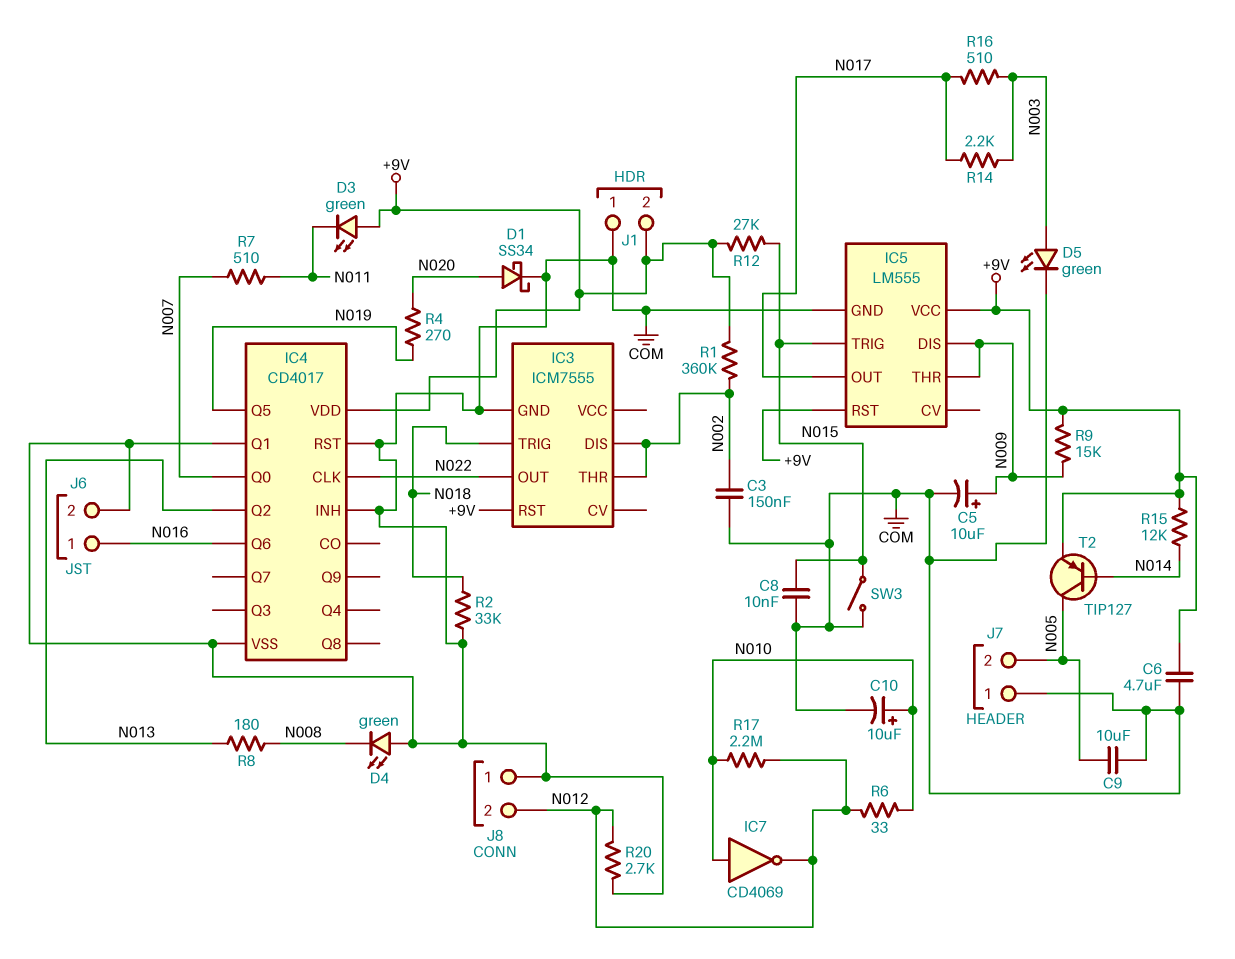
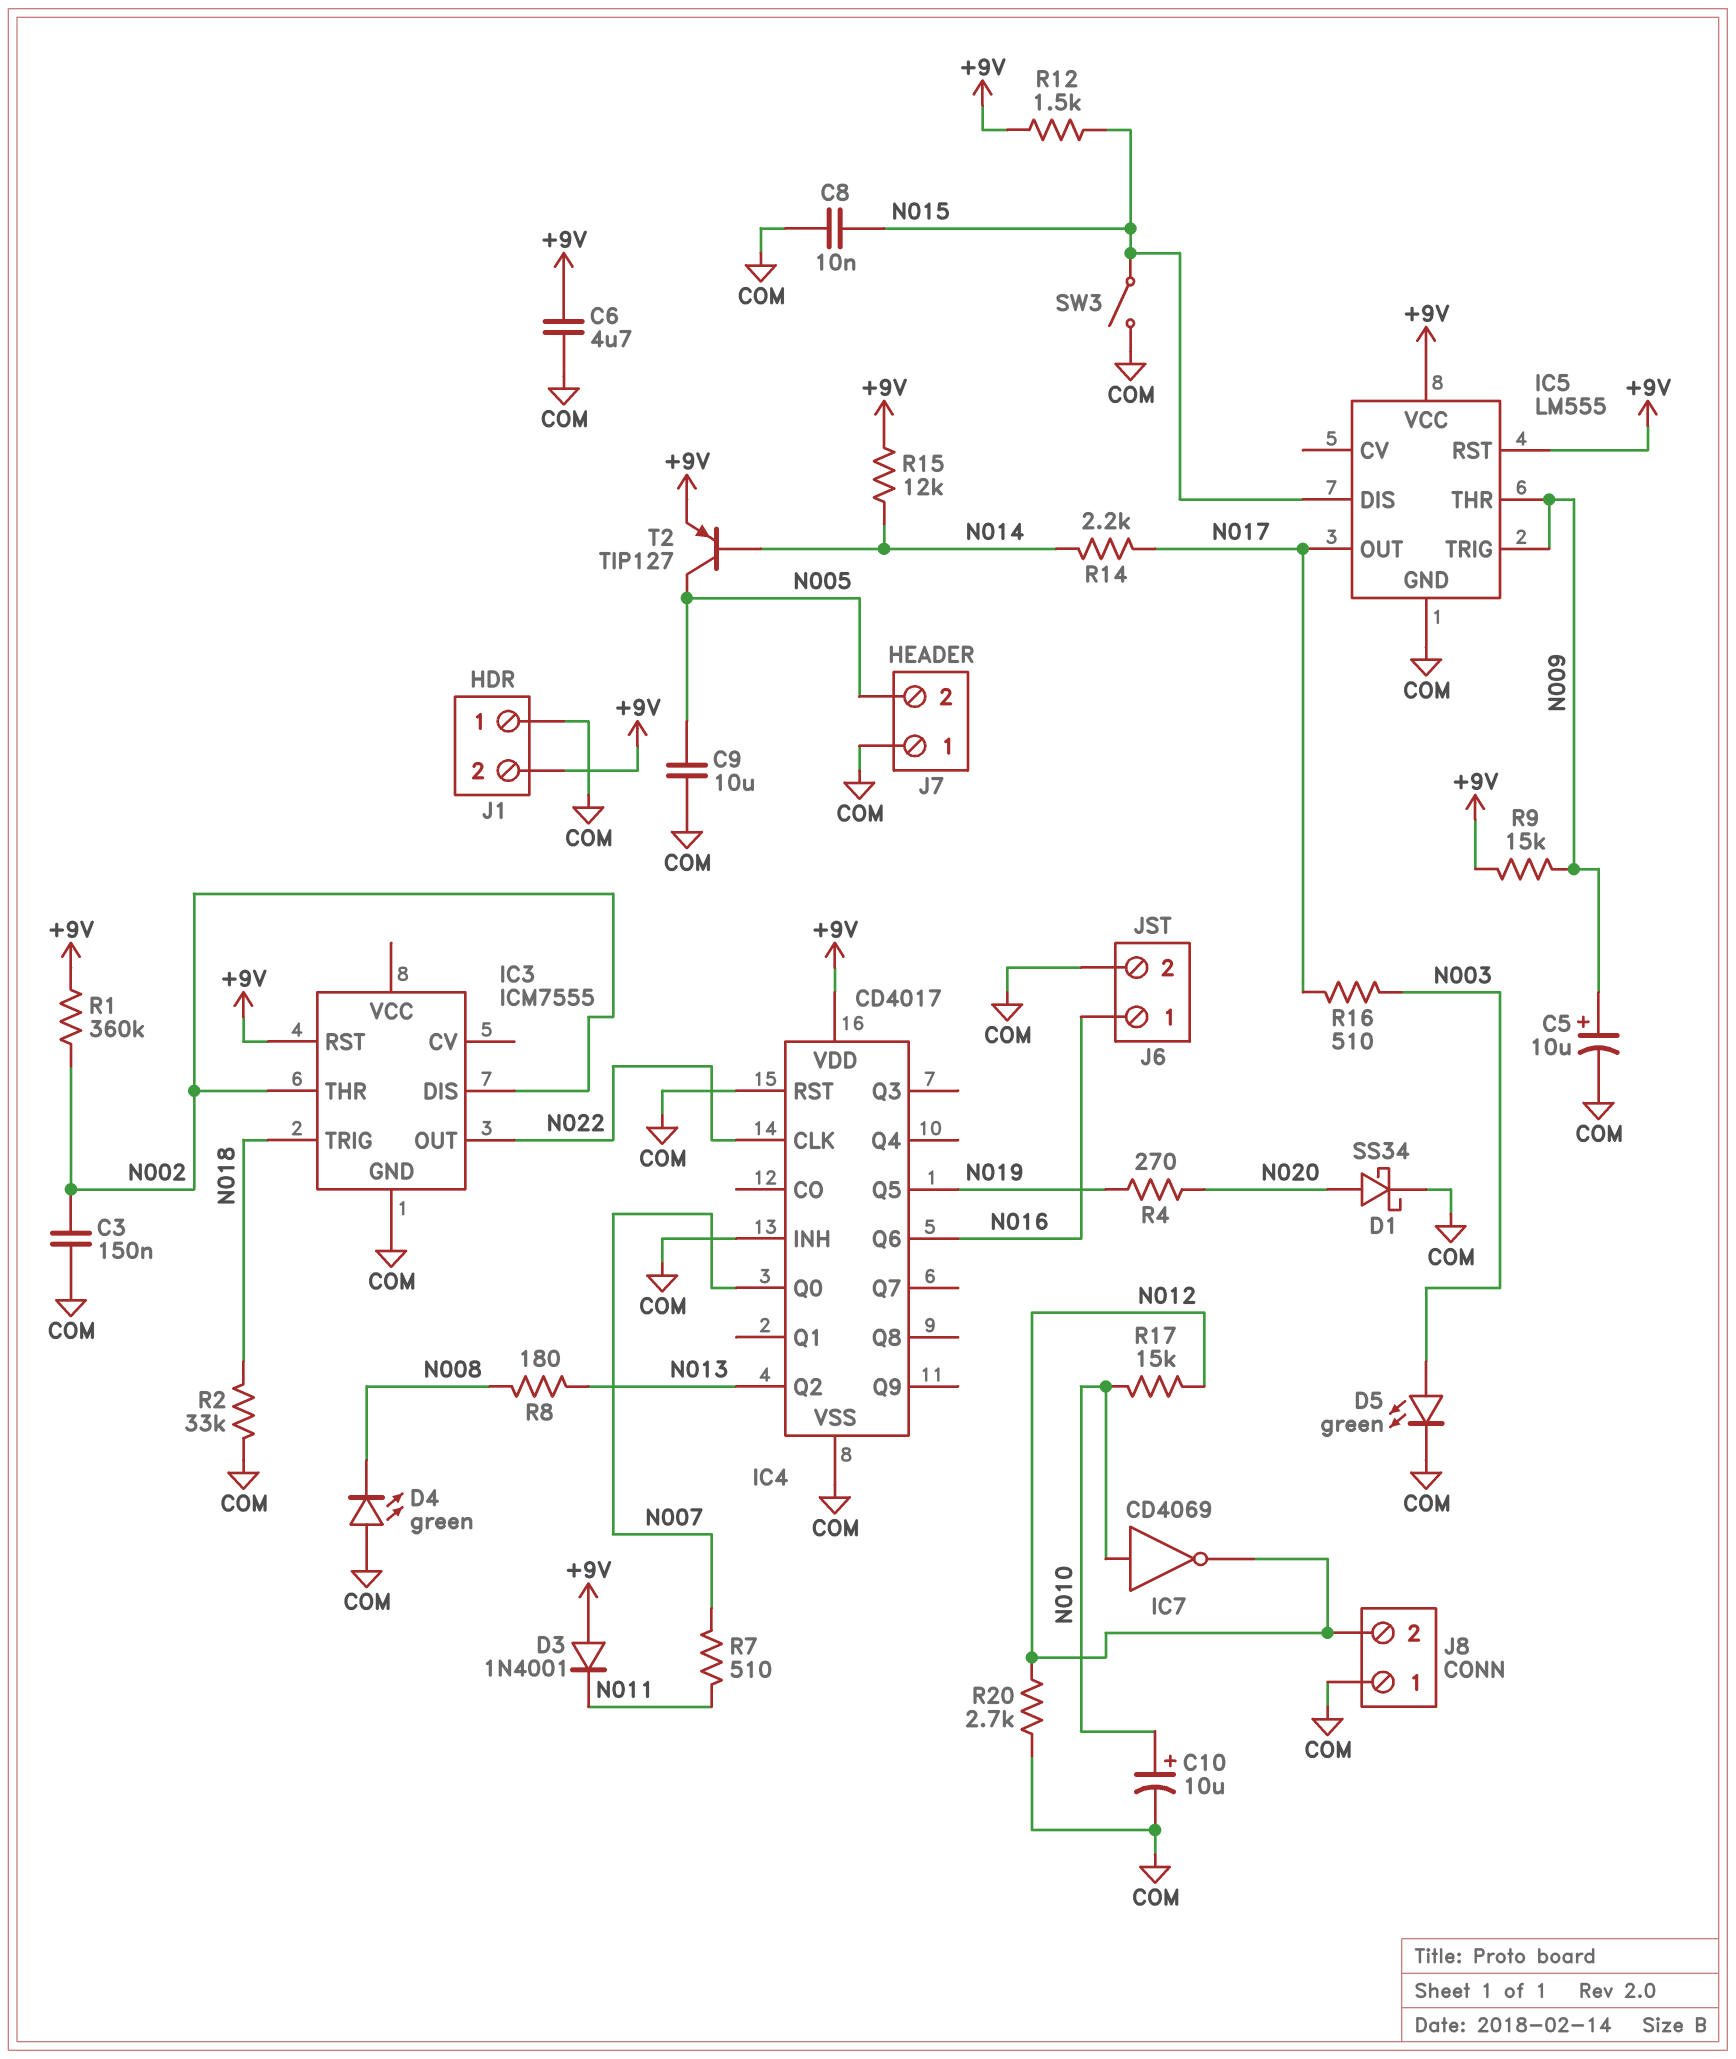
D3: LED green (A +9V, K N011) -> diode 1N4001 (A +9V, K N011)
IC4 pin Q1: COM -> none
IC5 pin DIS: N009 -> N015
IC5 pin TRIG: N015 -> N009
R6: 33 (N010, N012) -> none
R12: 27k (+9V, N015) -> 1.5k (+9V, N015)
R14: 2.2k (N003, N017) -> 2.2k (N014, N017)
R17: 2.2M (N010, N012) -> 15k (N010, N012)

